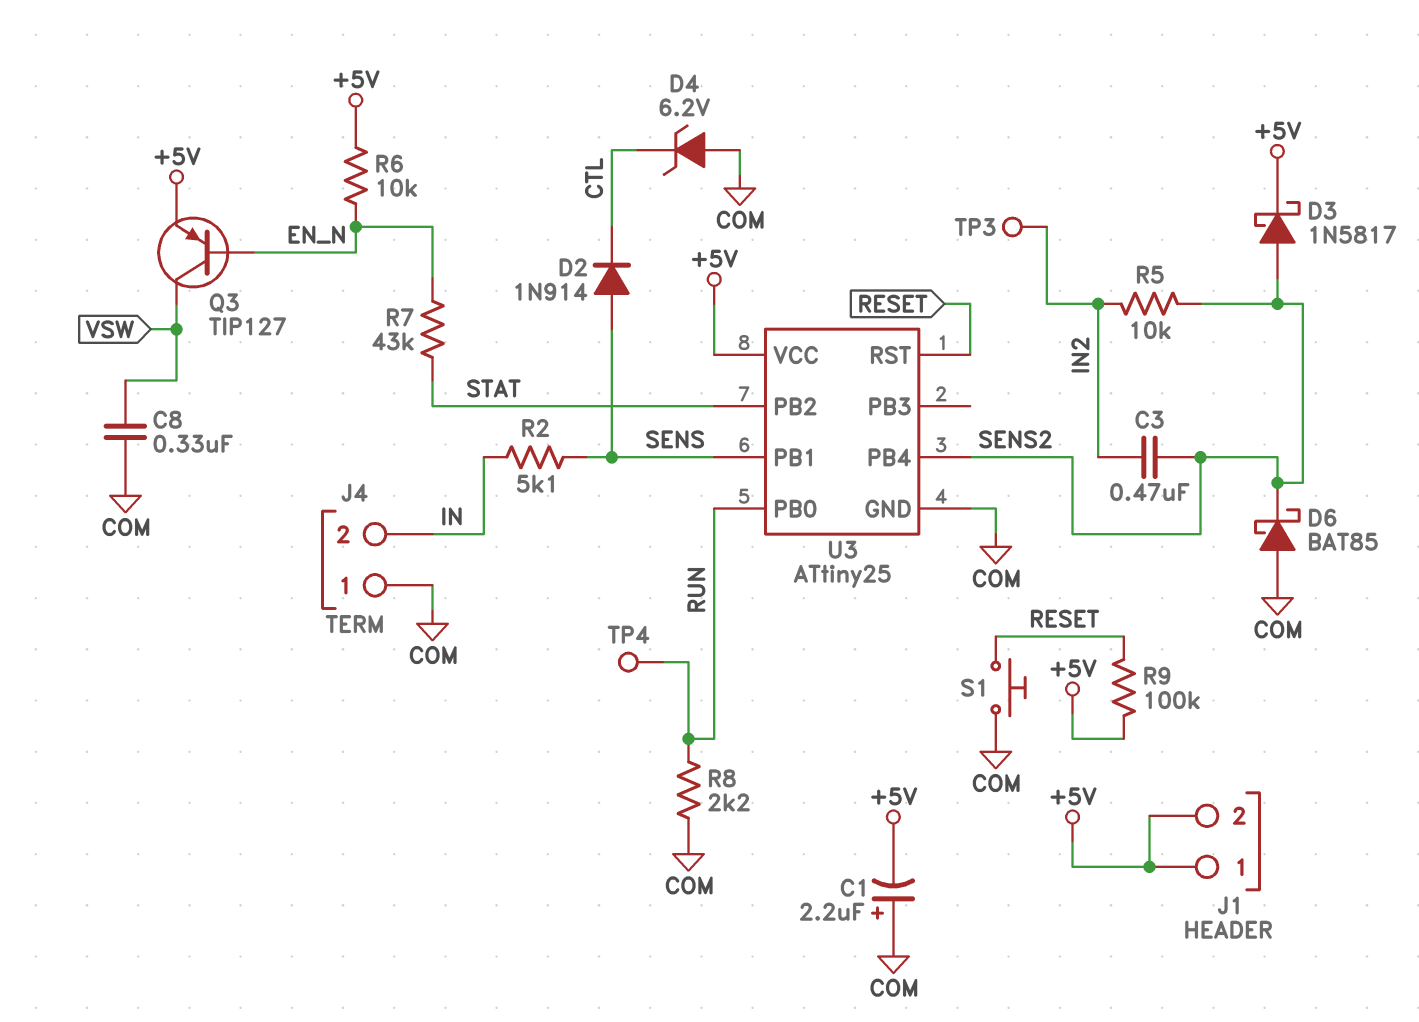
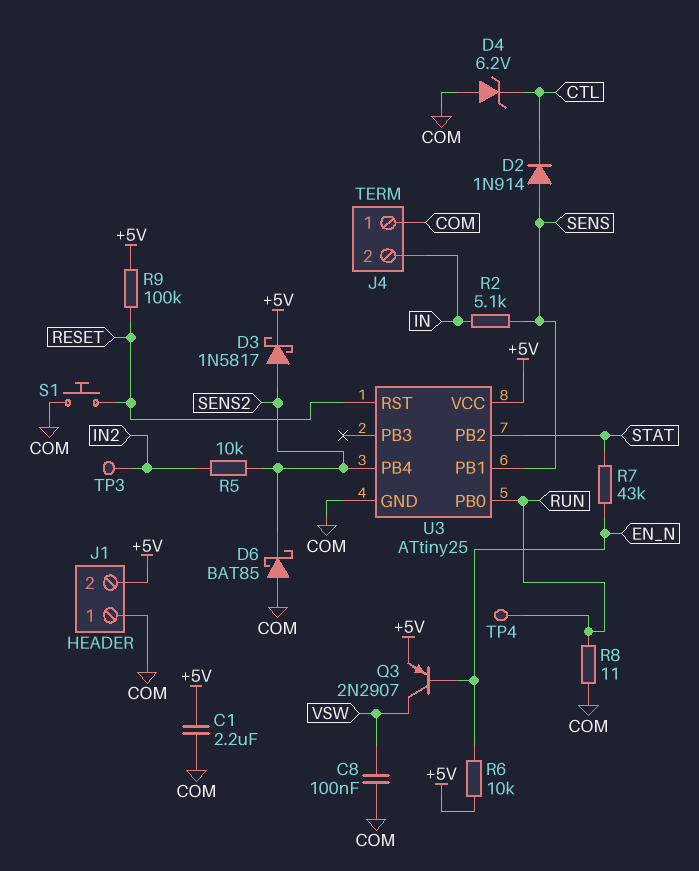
C1: 2.2uF (plus COM, minus +5V) -> 2.2uF (+5V, COM)
C3: 470nF (IN2, SENS2) -> none
C8: 330nF (COM, VSW) -> 100nF (COM, VSW)
J1 pin 1: +5V -> COM
Q3: PNP TIP127 (B EN_N, C VSW, E +5V) -> PNP 2N2907 (B EN_N, C VSW, E +5V)
R8: 2.2k (COM, RUN) -> 11 (COM, RUN)

